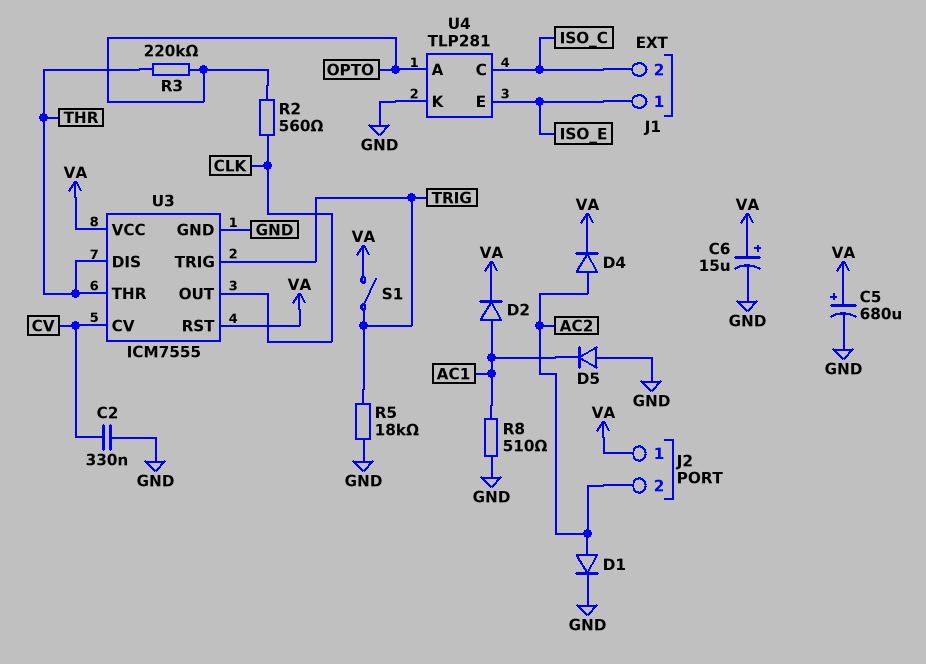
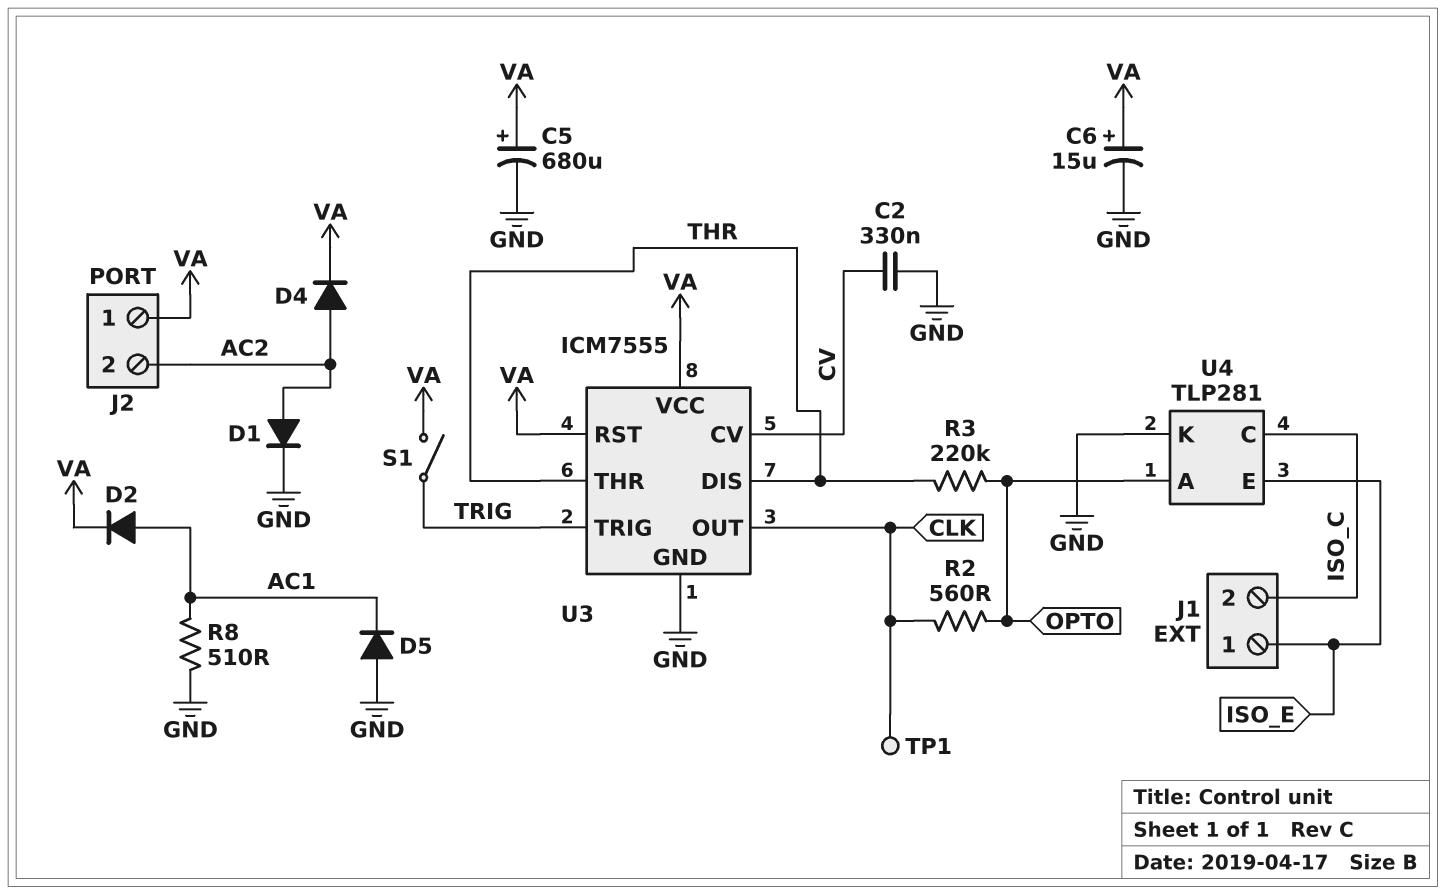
R5: 18k (GND, TRIG) -> none
TP1: none -> test point (CLK)

